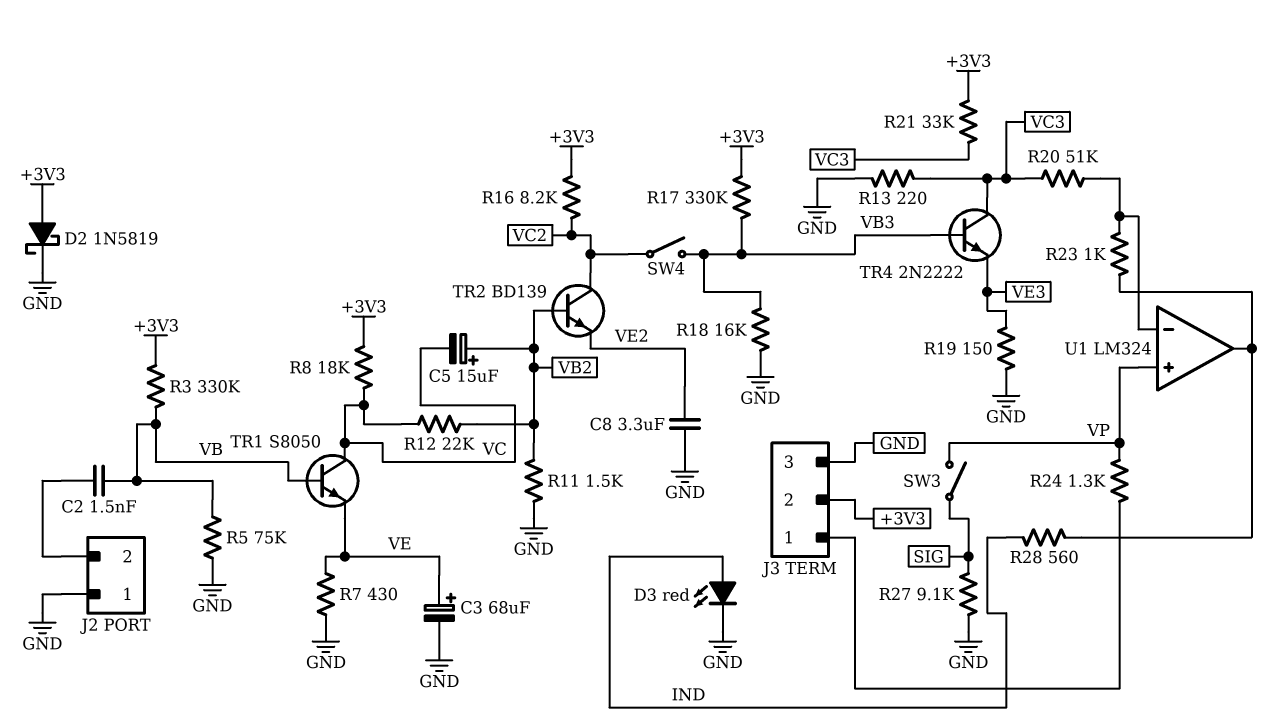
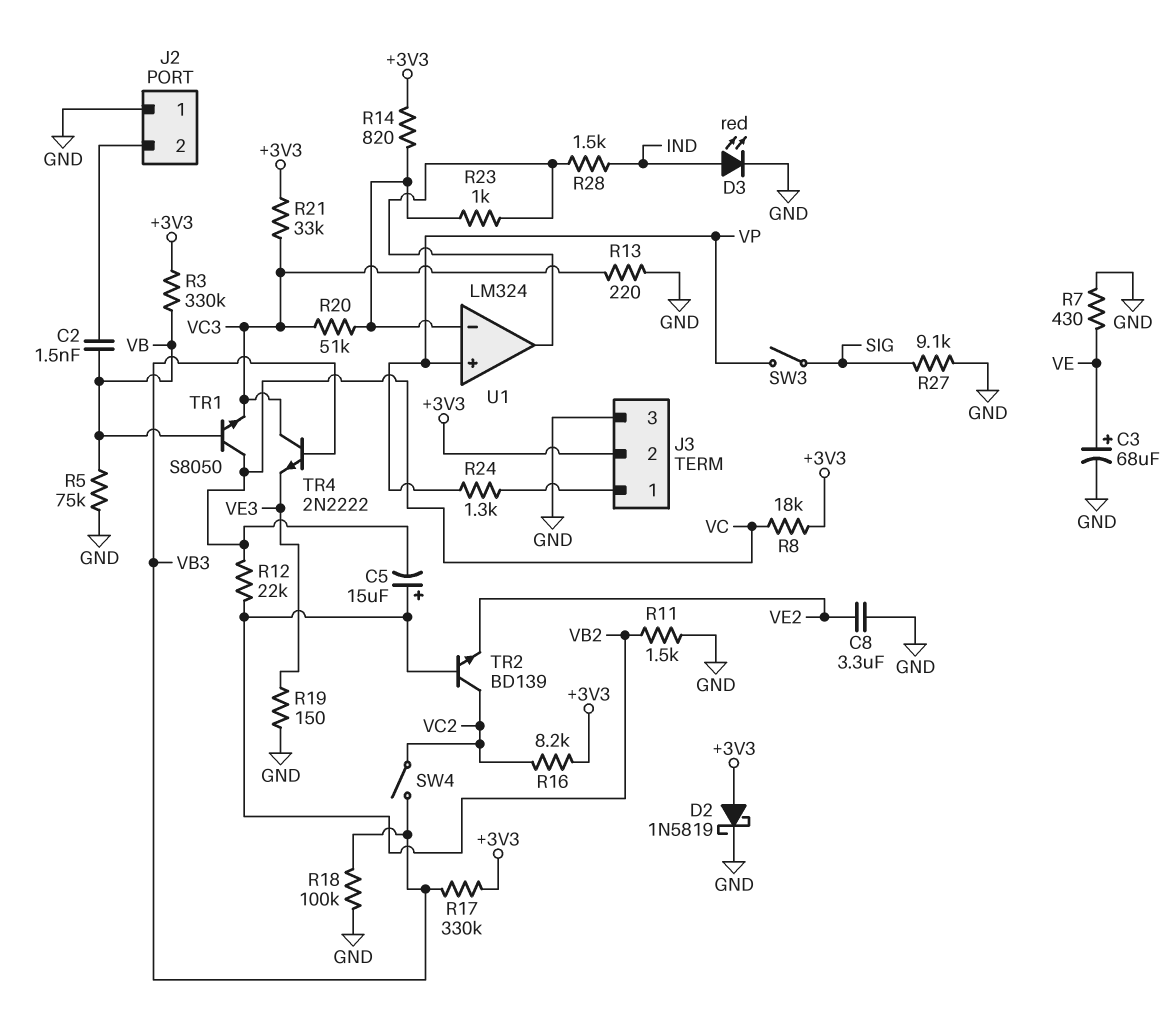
R14: none -> 820 (+3V3, U1/in-)
R18: 16k (GND, VB3) -> 100k (GND, VB3)
R28: 560 (IND, U1/out) -> 1.5k (IND, U1/out)
TR1: NPN S8050 (B VB, C VC, E VE) -> NPN S8050 (B VB, C VC, E VC3)

